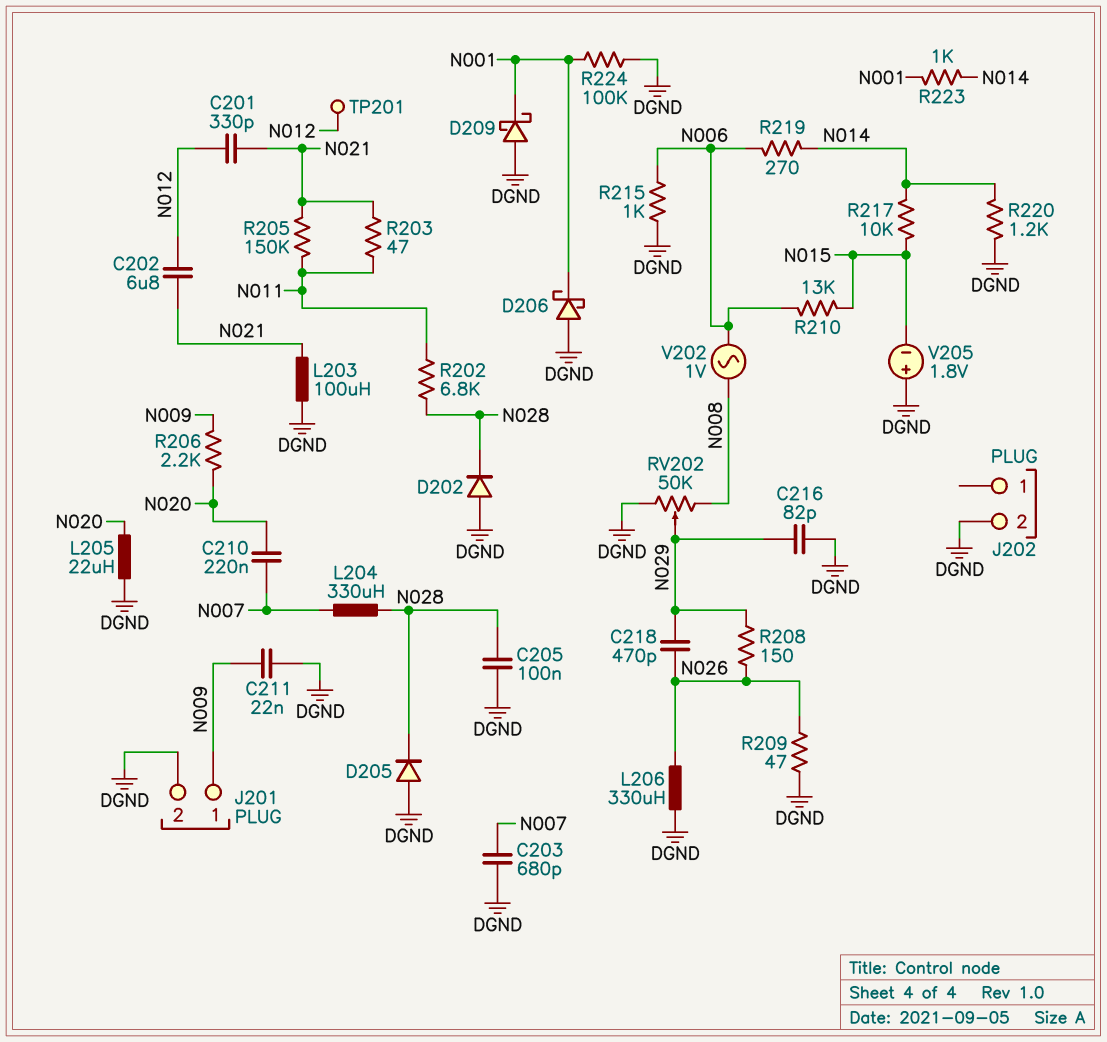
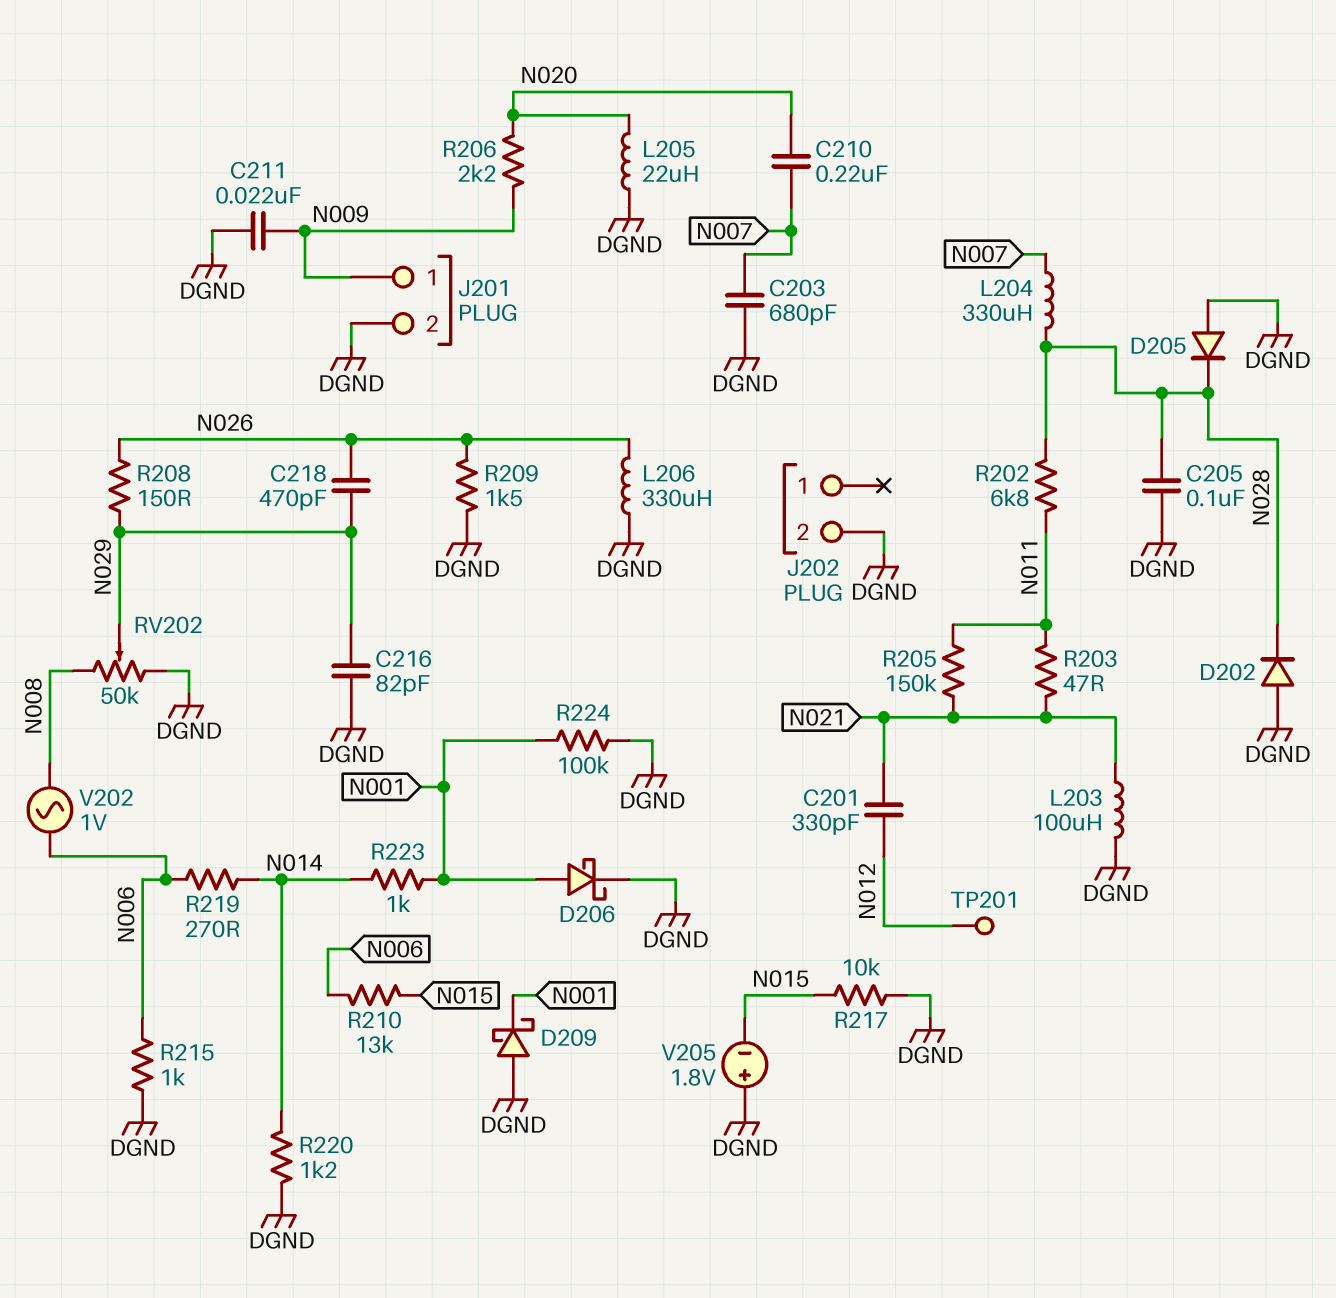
C202: 6.8uF (N012, N021) -> none
D206: schottky (A DGND, K N001) -> schottky (A N001, K DGND)
R209: 47 (DGND, N026) -> 1.5k (DGND, N026)
R217: 10k (N014, N015) -> 10k (DGND, N015)

